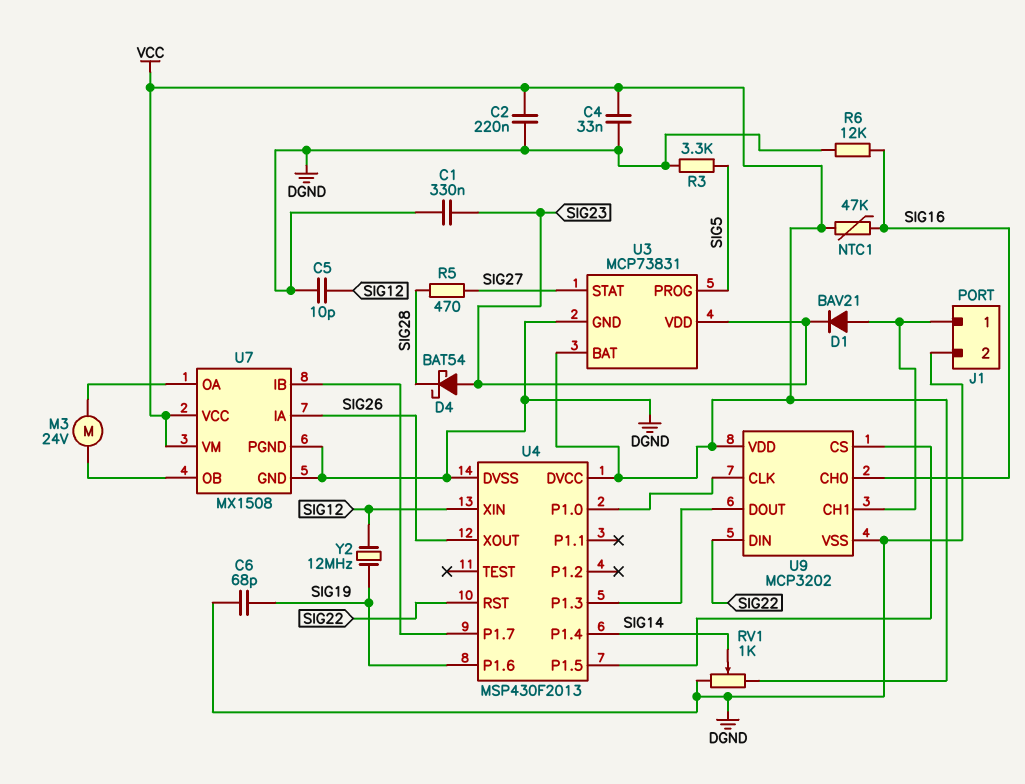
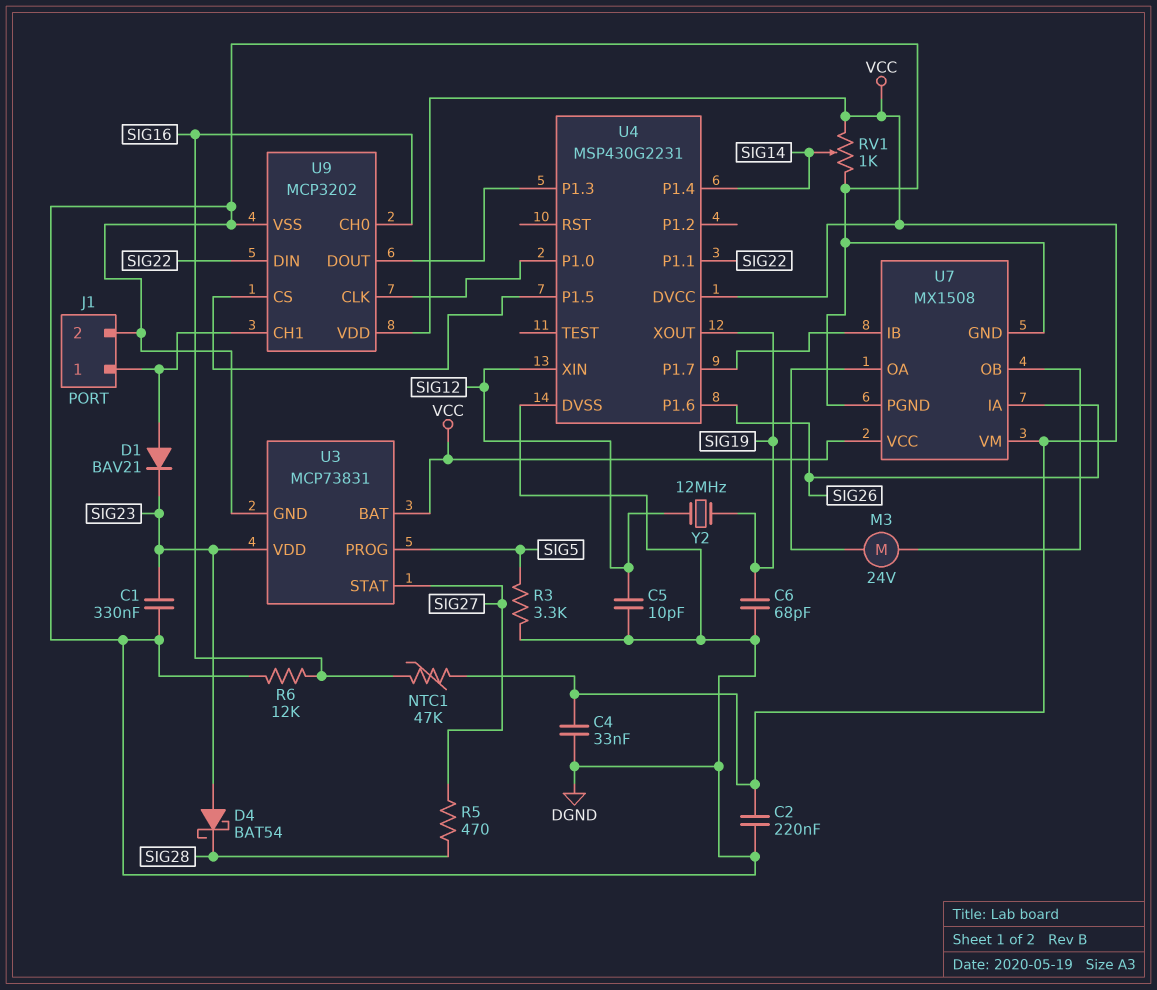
U4: MSP430F2013 -> MSP430G2231
U4 pin P1.1: none -> SIG22
U4 pin P1.6: SIG19 -> SIG26
U4 pin RST: SIG22 -> none
U4 pin XOUT: SIG26 -> SIG19

